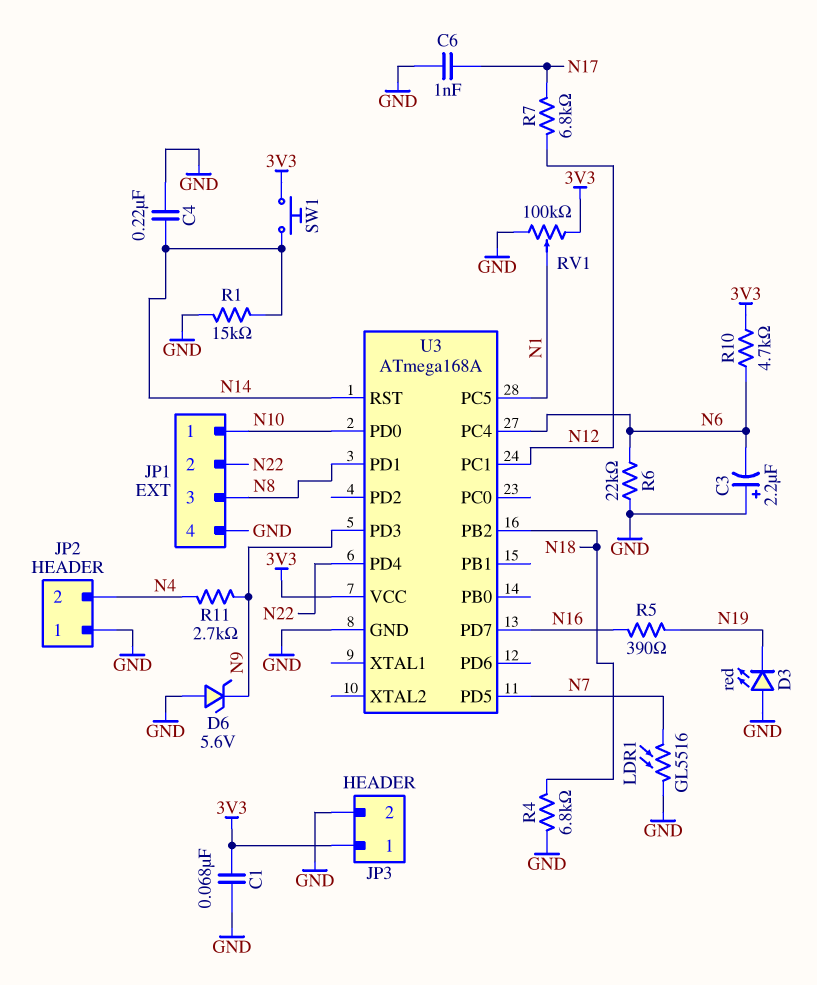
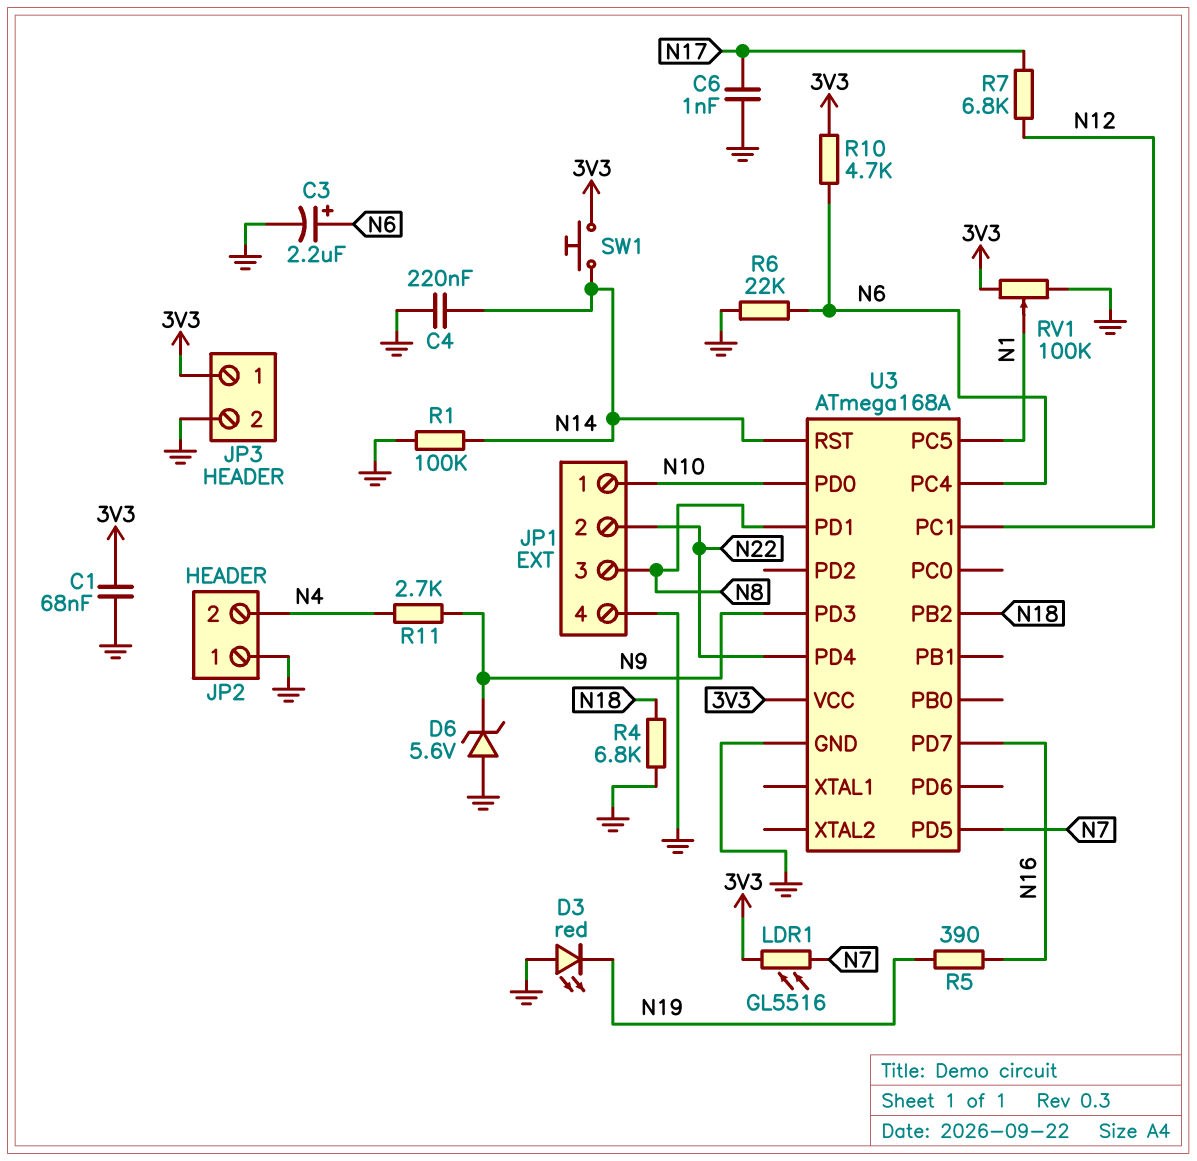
C3: 2.2uF (plus GND, minus N6) -> 2.2uF (plus N6, minus GND)
LDR1: GL5516 (GND, N7) -> GL5516 (3V3, N7)
R1: 15k (GND, N14) -> 100k (GND, N14)

